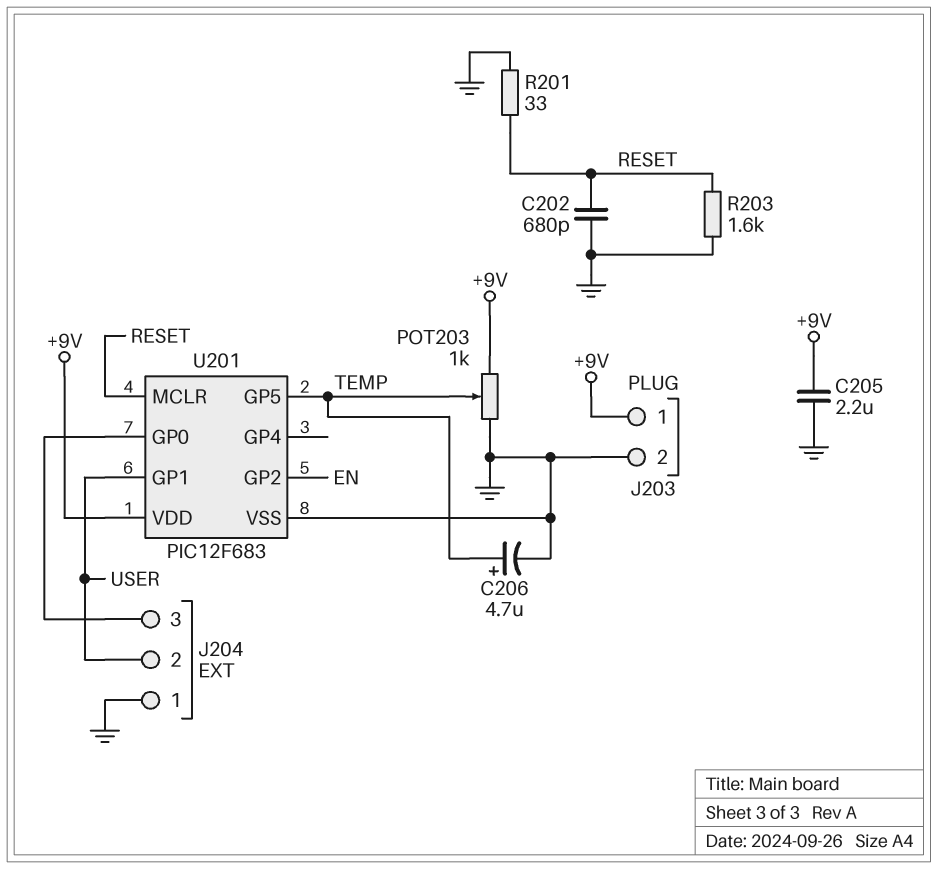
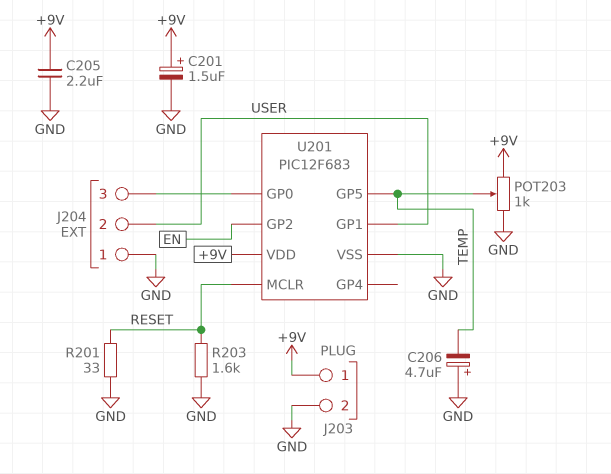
C201: none -> 1.5uF (plus +9V, minus GND)
C202: 680pF (GND, RESET) -> none
C206: 4.7uF (plus TEMP, minus GND) -> 4.7uF (plus GND, minus TEMP)

